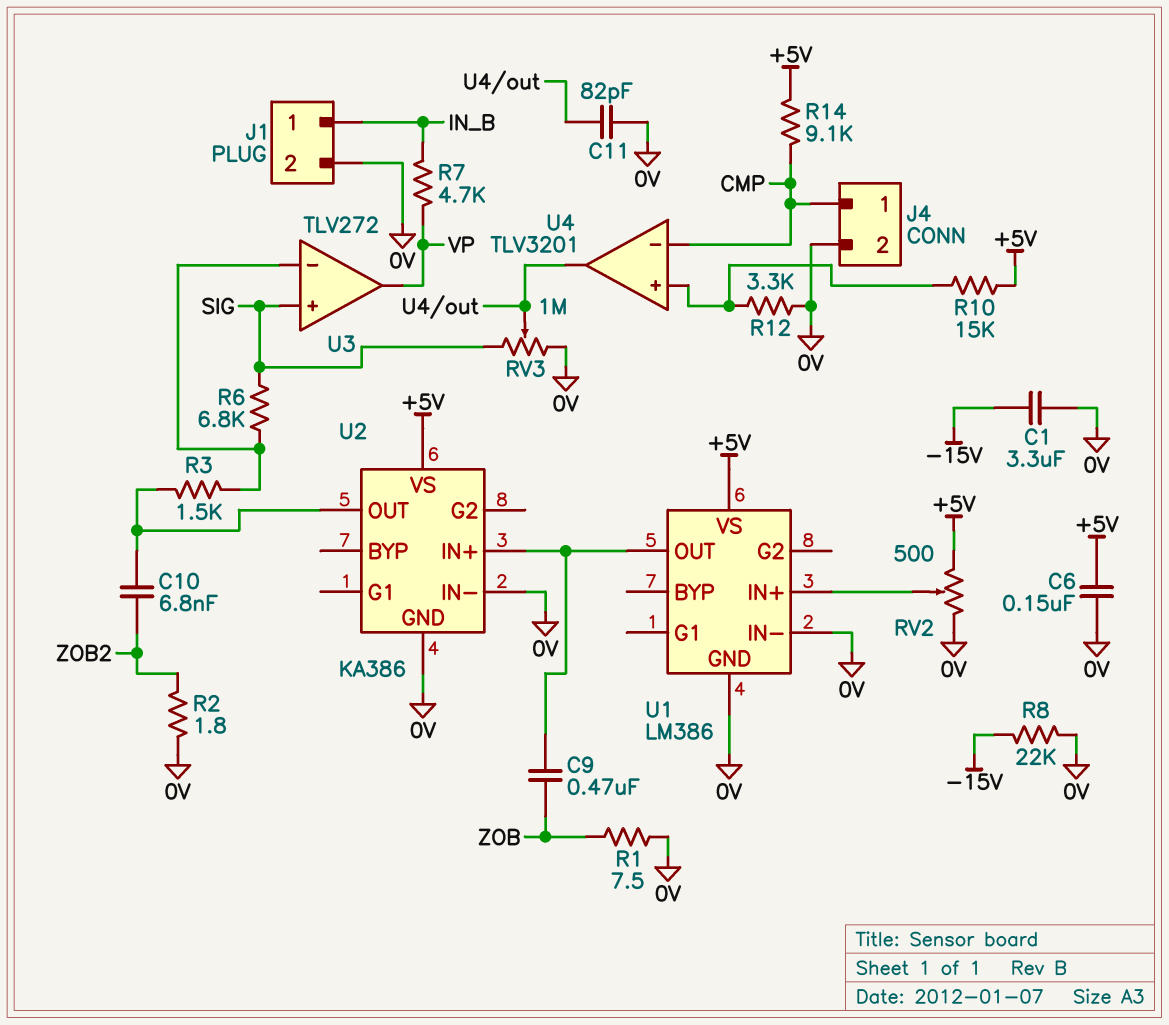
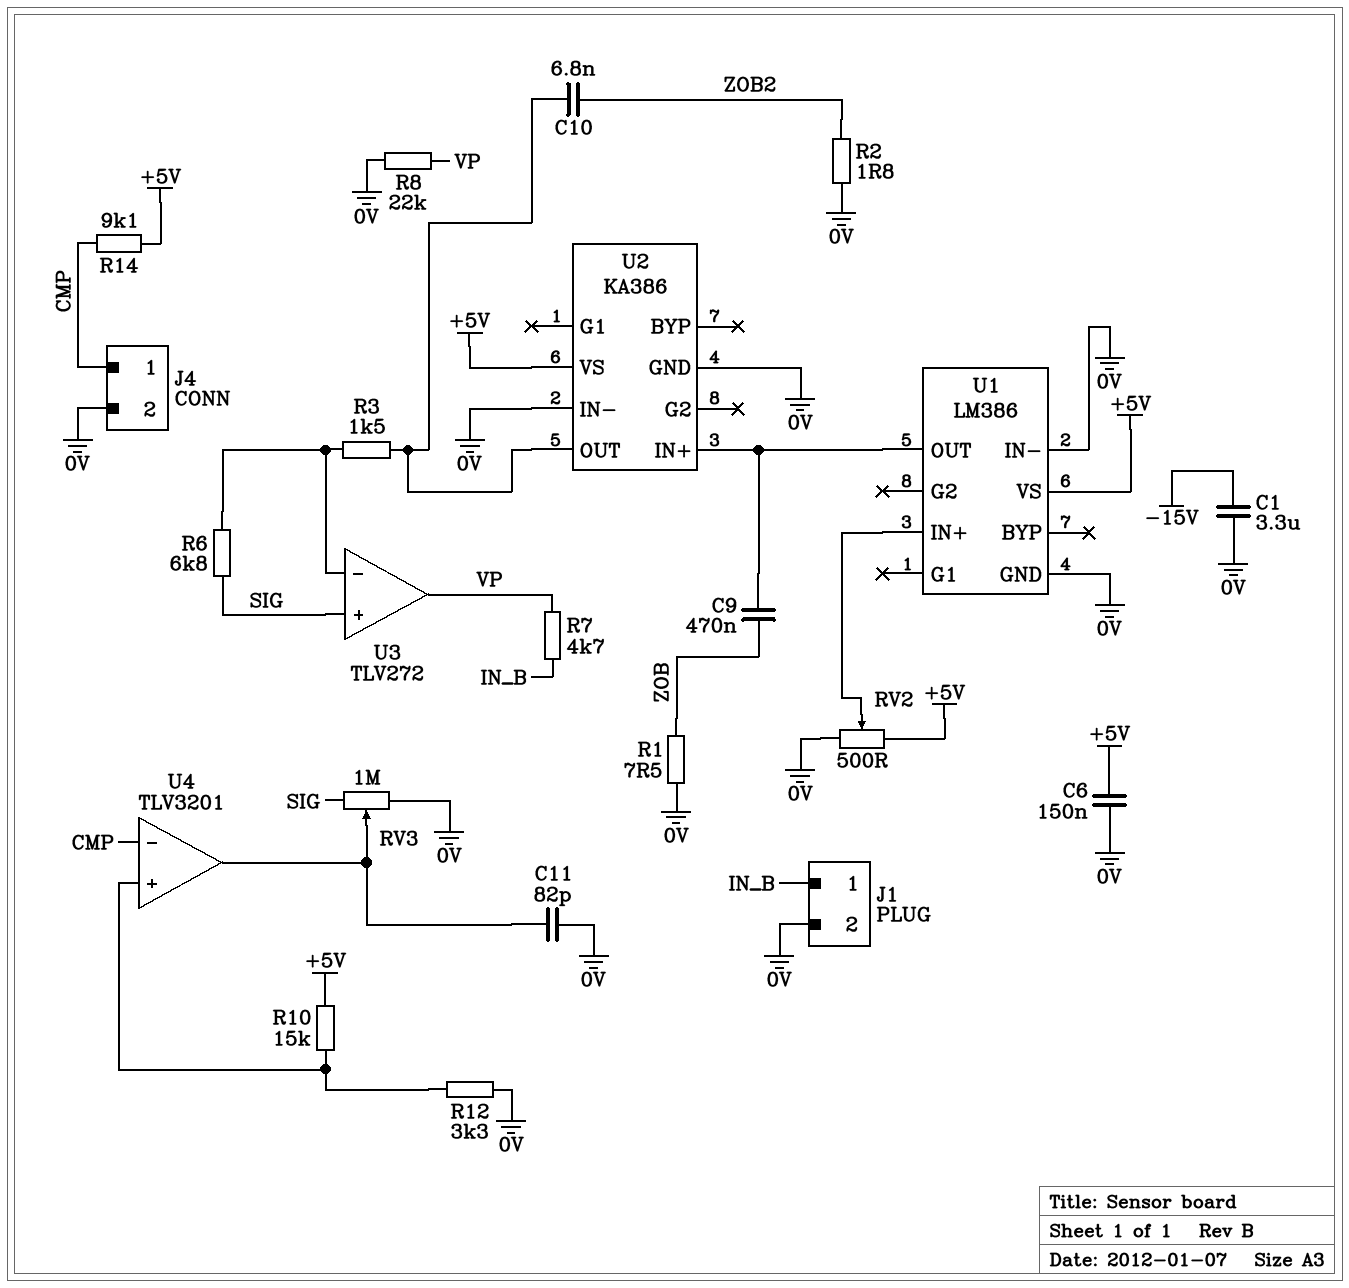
R8: 22k (-15V, 0V) -> 22k (0V, VP)

